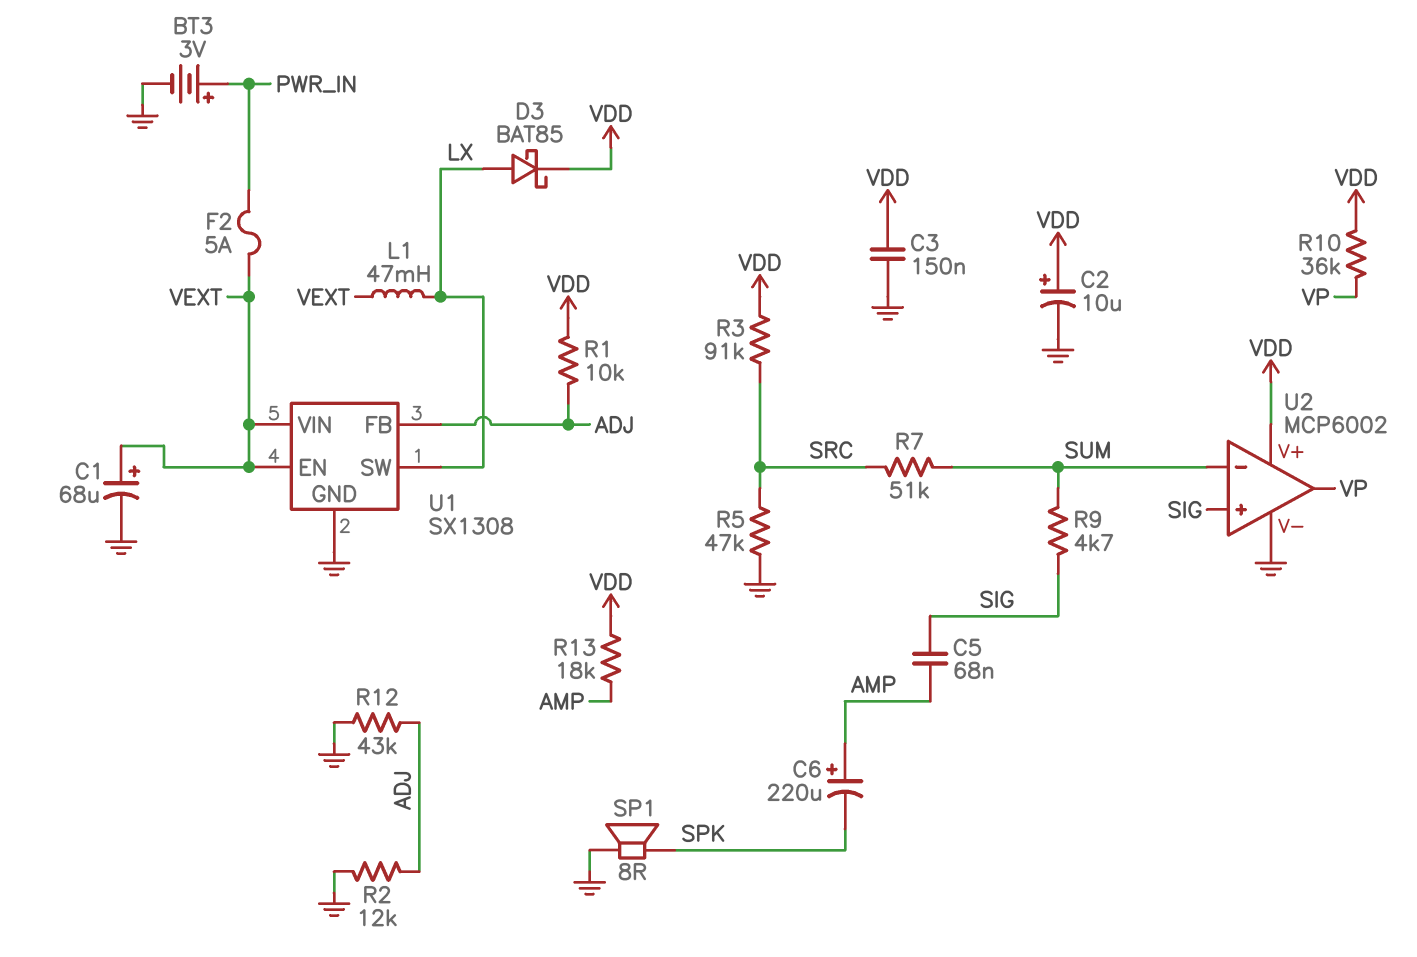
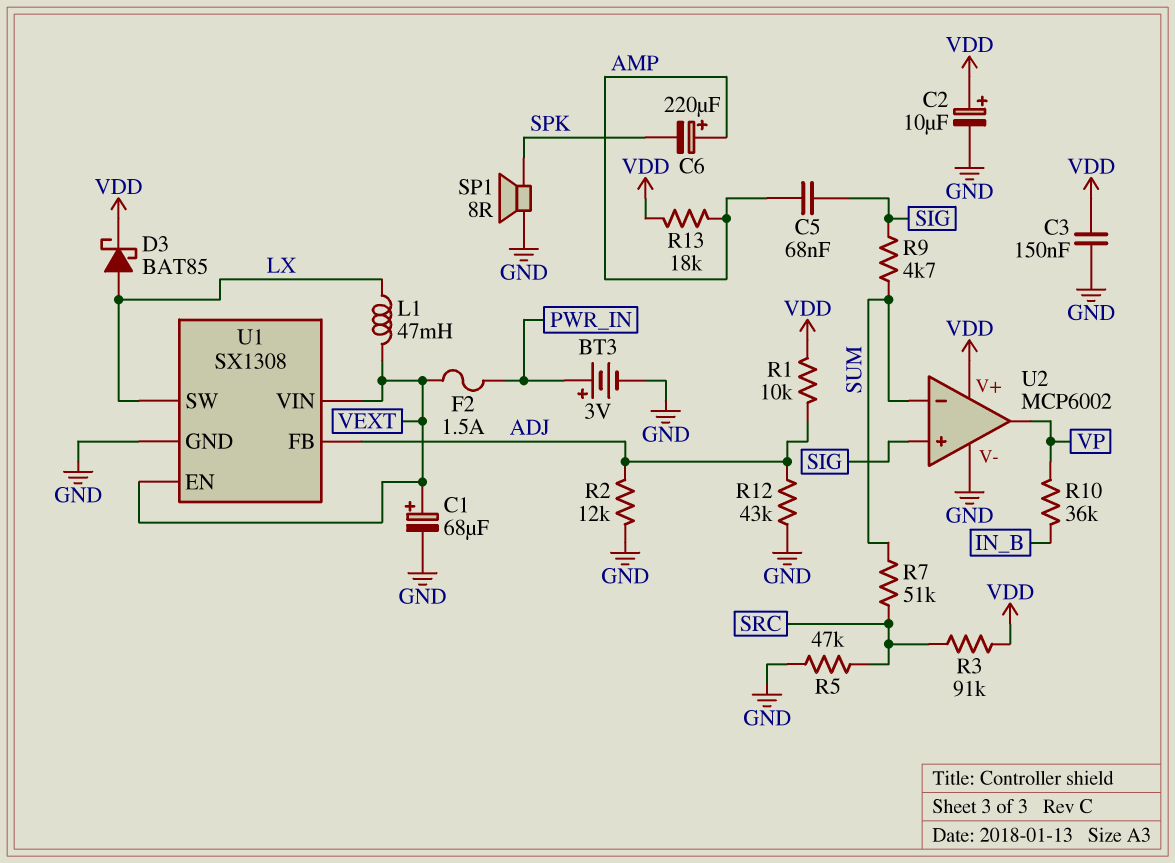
F2: 5A (PWR_IN, VEXT) -> 1.5A (PWR_IN, VEXT)
R10: 36k (VDD, VP) -> 36k (IN_B, VP)

